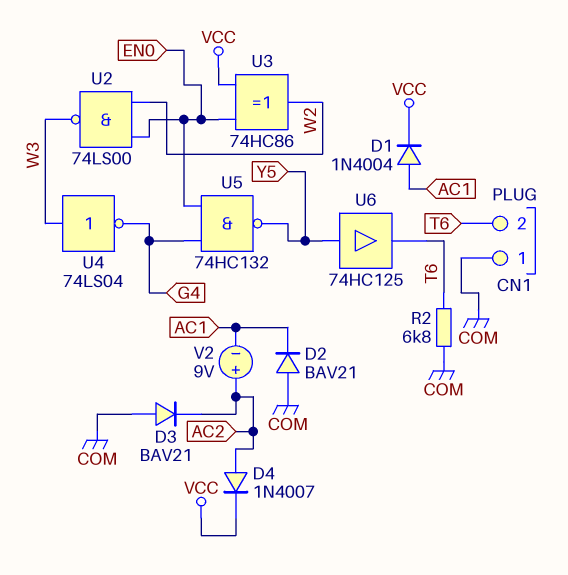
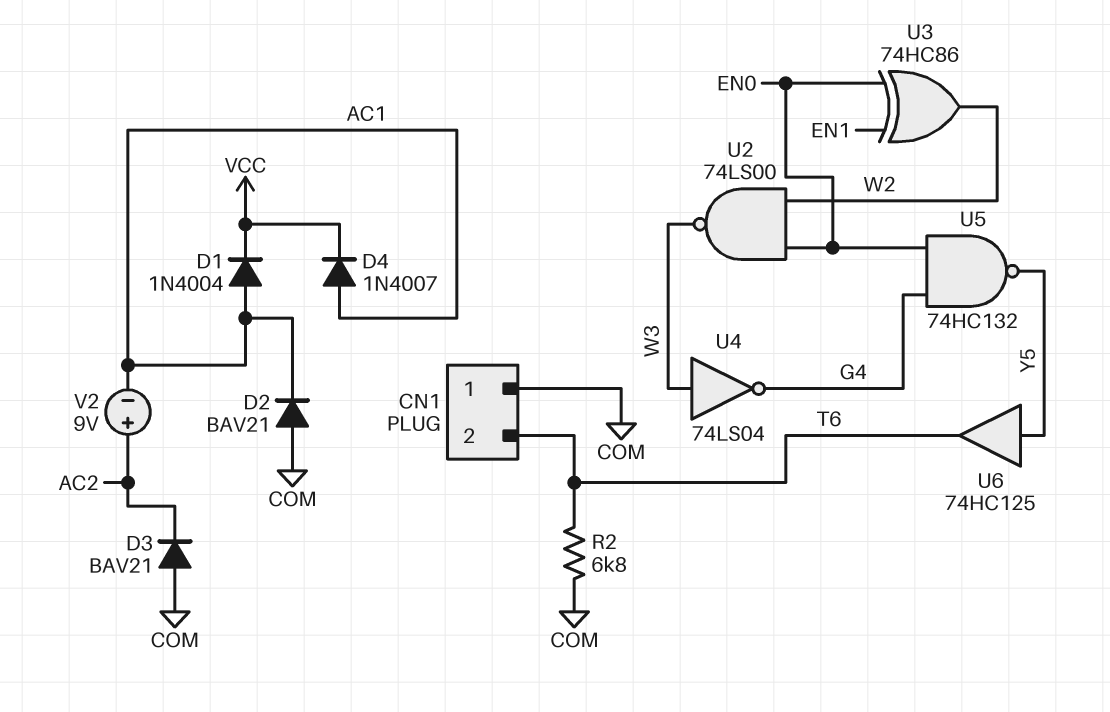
D4: diode 1N4007 (A AC2, K VCC) -> diode 1N4007 (A AC1, K VCC)
U3: XOR 74HC86 (in EN0, in VCC, out W2) -> XOR 74HC86 (in EN0, in EN1, out W2)

